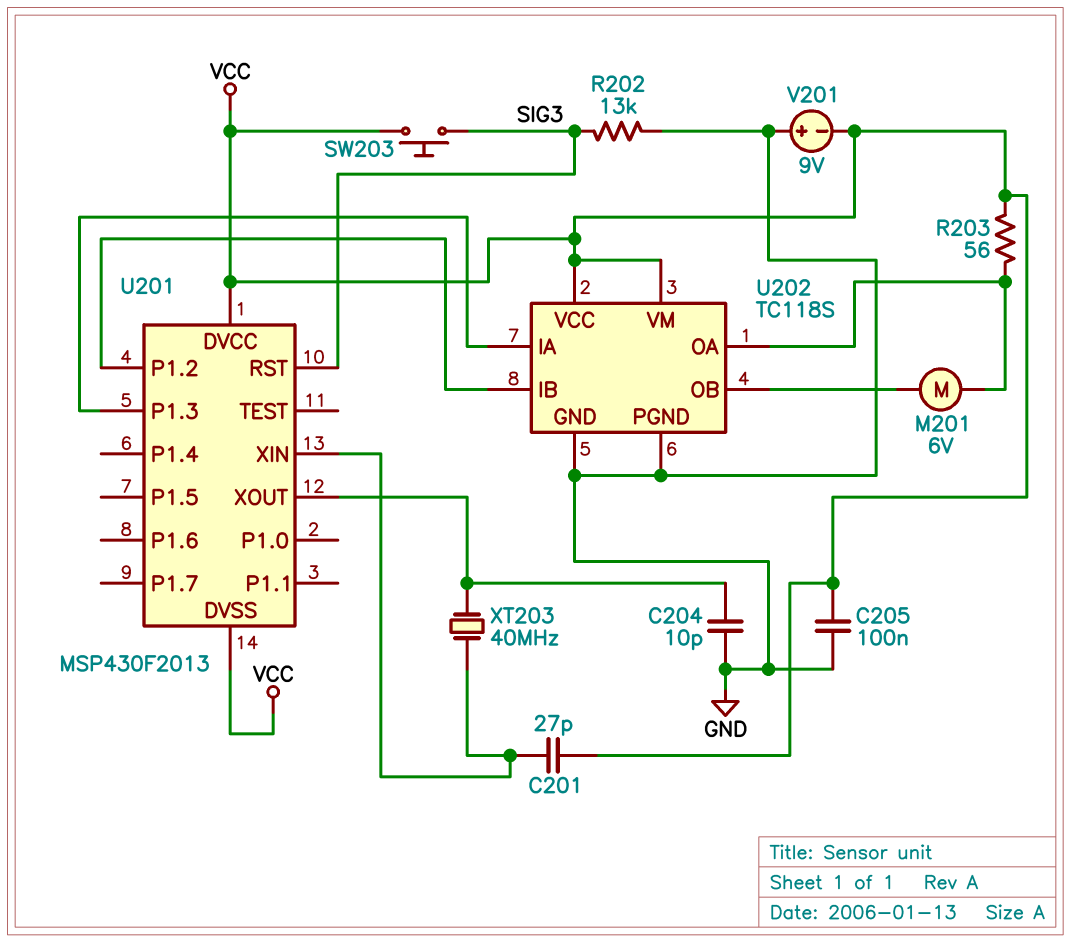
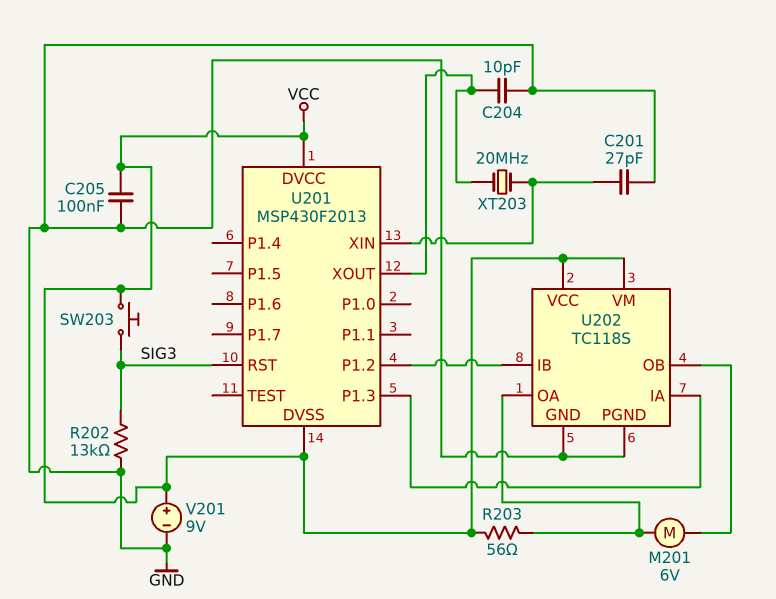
C201: 27pF (U201/XIN, VCC) -> 27pF (GND, U201/XIN)
V201: 9V (plus GND, minus VCC) -> 9V (plus VCC, minus GND)
XT203: 40MHz (U201/XIN, U201/XOUT) -> 20MHz (U201/XIN, U201/XOUT)

